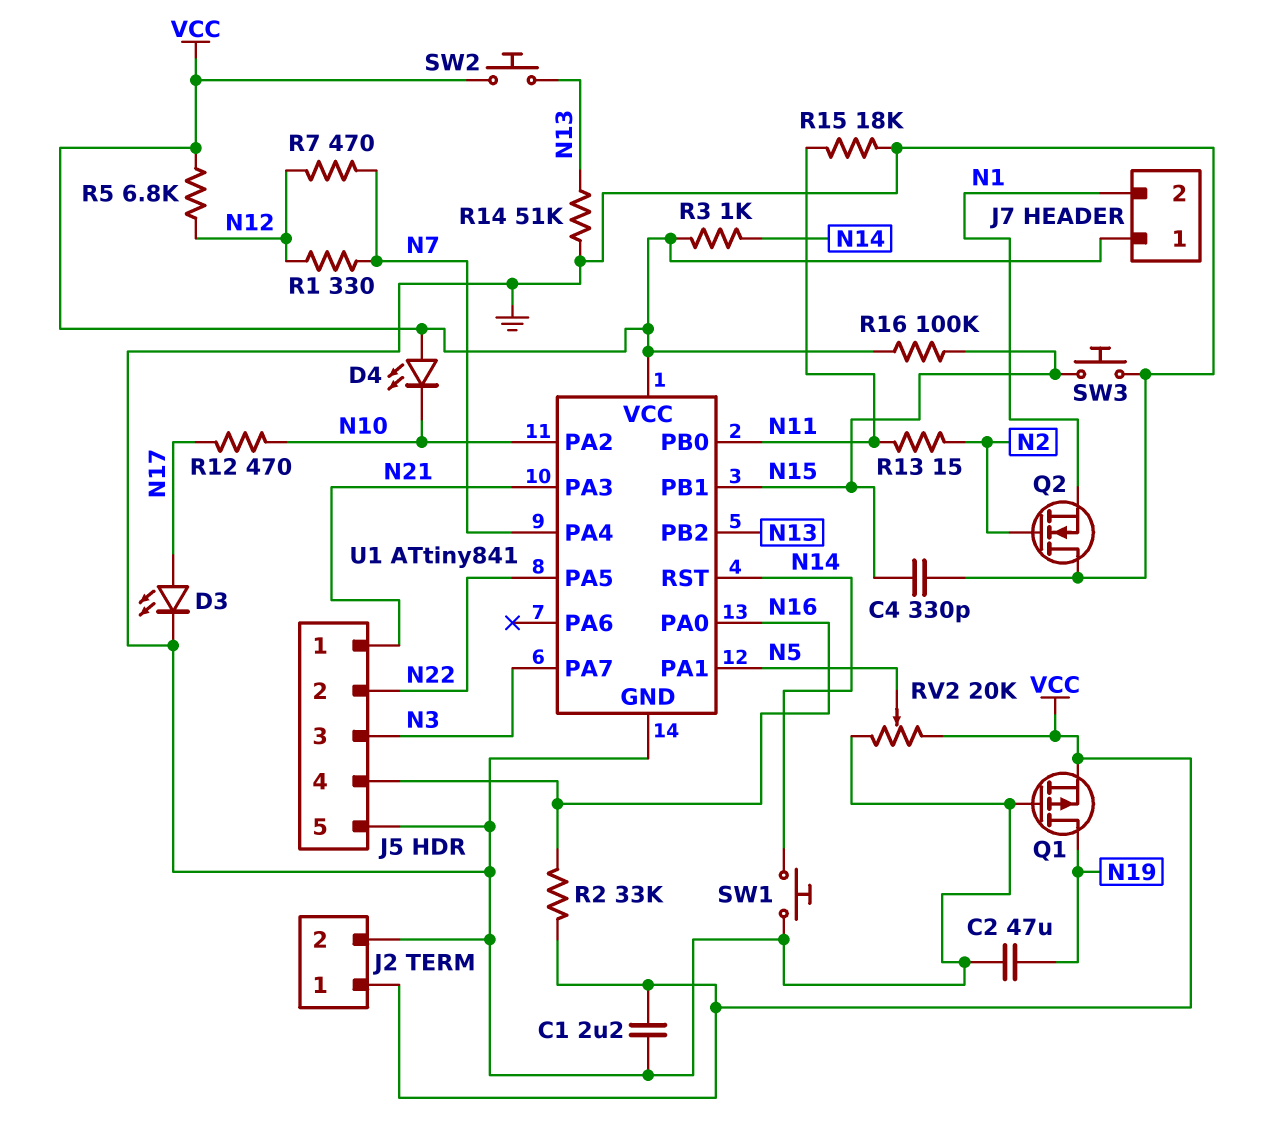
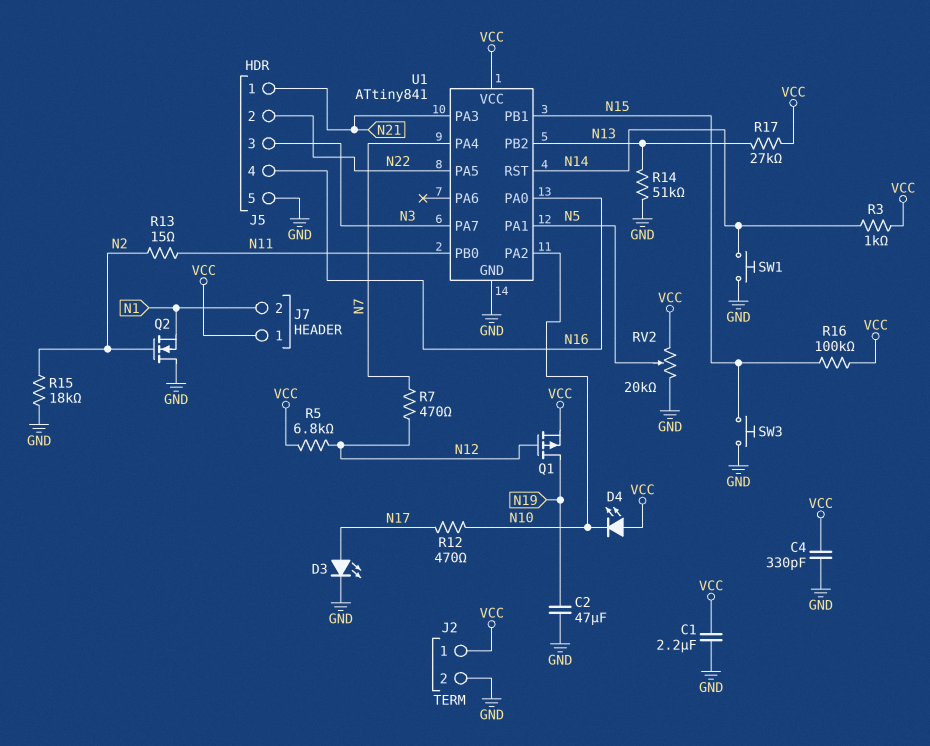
C4: 330pF (GND, N15) -> 330pF (GND, VCC)
Q1: PMOS (G GND, D N19, S VCC) -> PMOS (G N12, D N19, S VCC)
R1: 330 (N7, N12) -> none
R2: 33k (N16, VCC) -> none
R15: 18k (GND, N11) -> 18k (GND, N2)
R17: none -> 27k (N13, VCC)
SW2: button (N13, VCC) -> none

